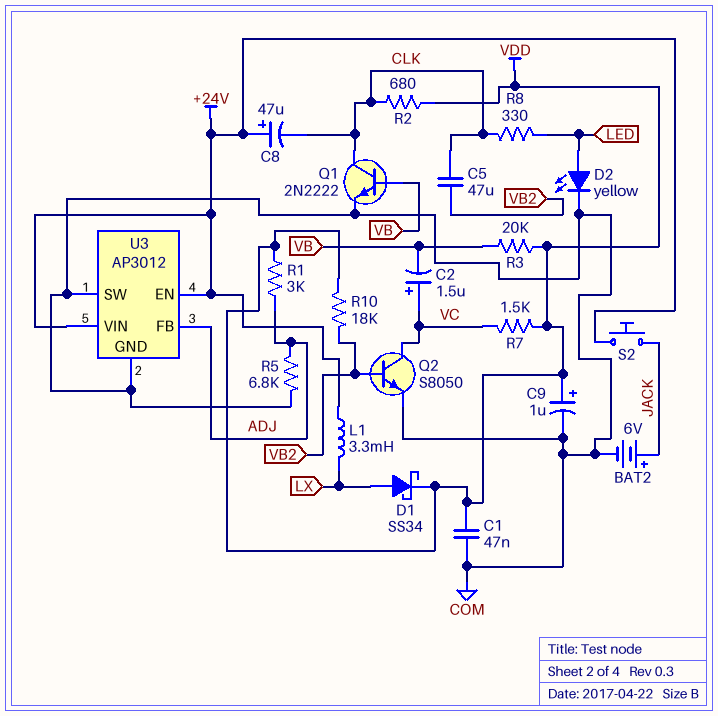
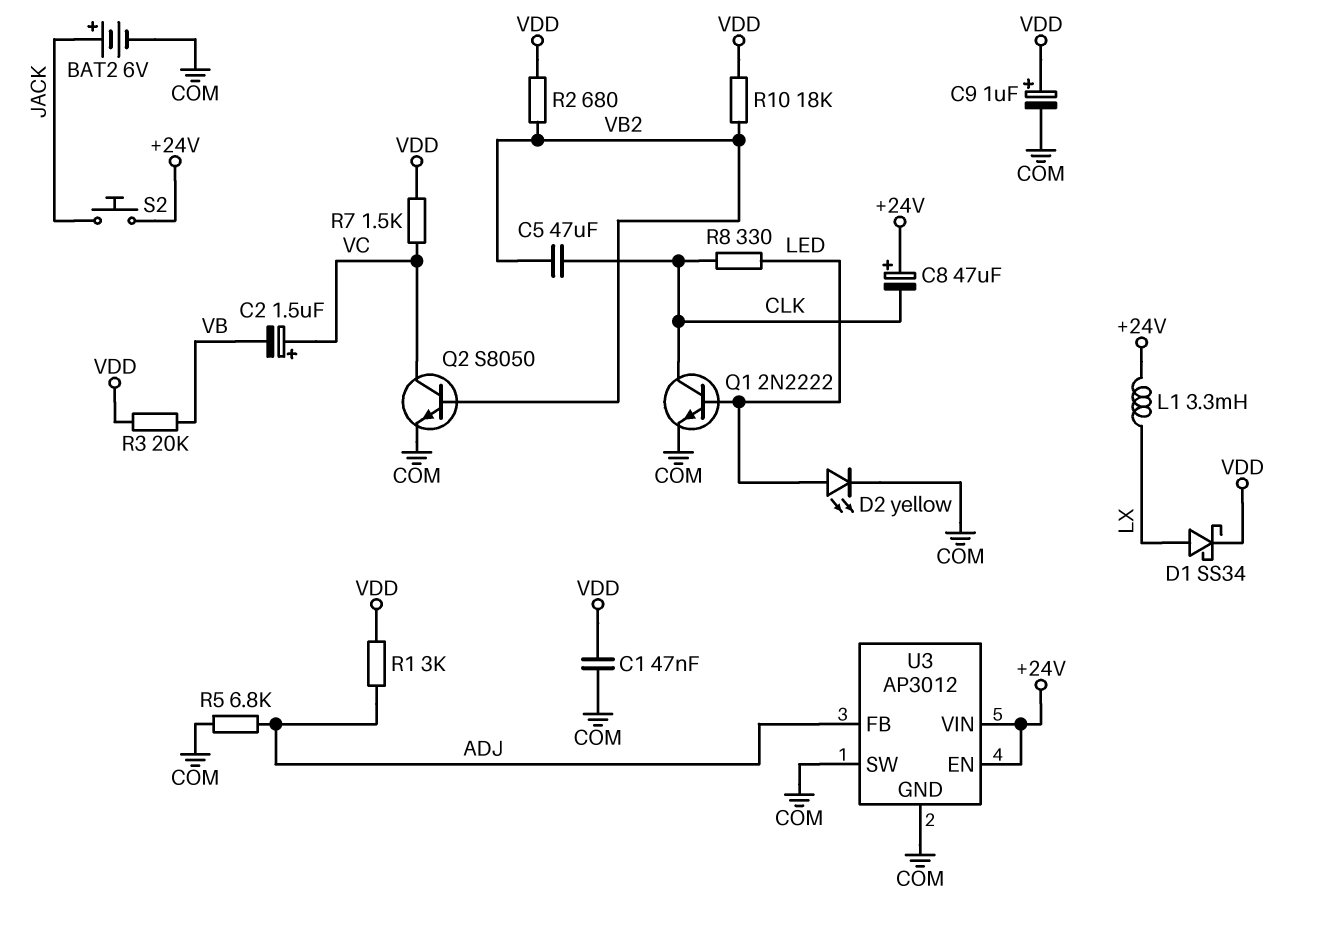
Q1: NPN 2N2222 (B VB, C CLK, E COM) -> NPN 2N2222 (B LED, C CLK, E COM)
R2: 680 (CLK, VDD) -> 680 (VB2, VDD)

